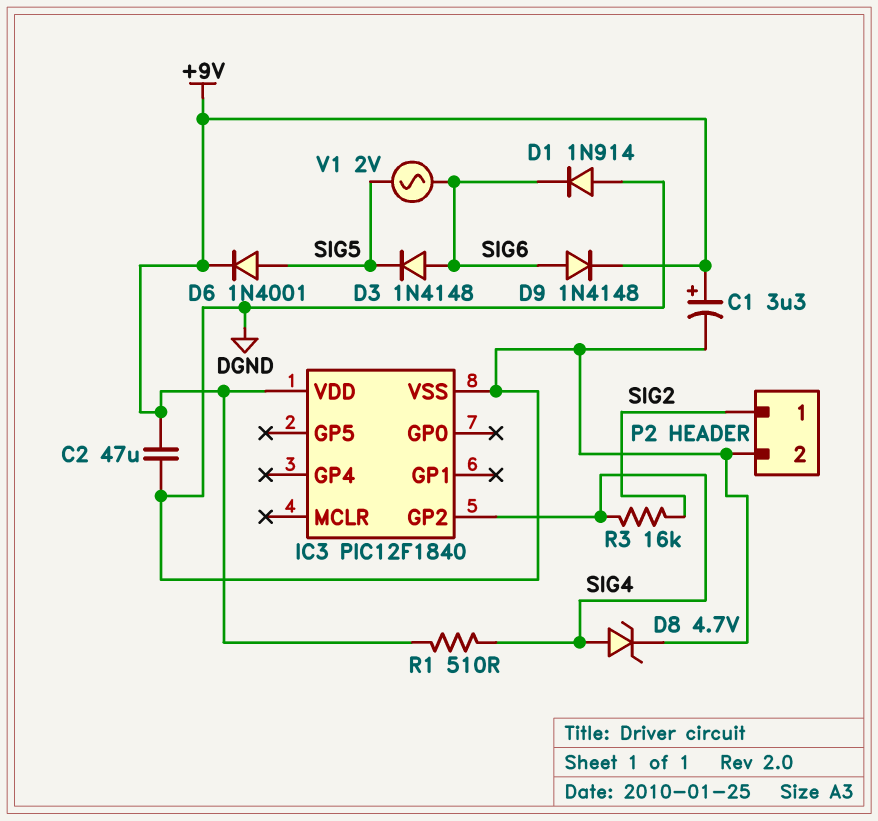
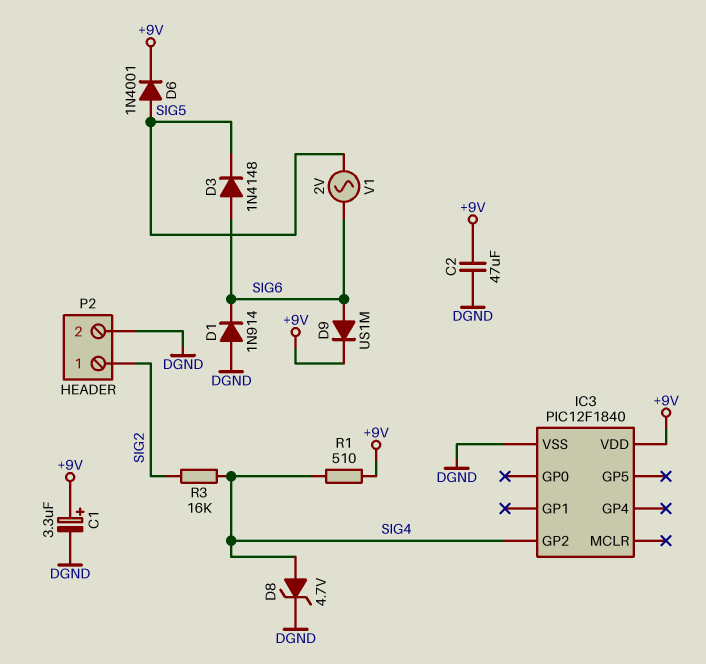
D9: diode 1N4148 (A SIG6, K +9V) -> diode US1M (A SIG6, K +9V)

